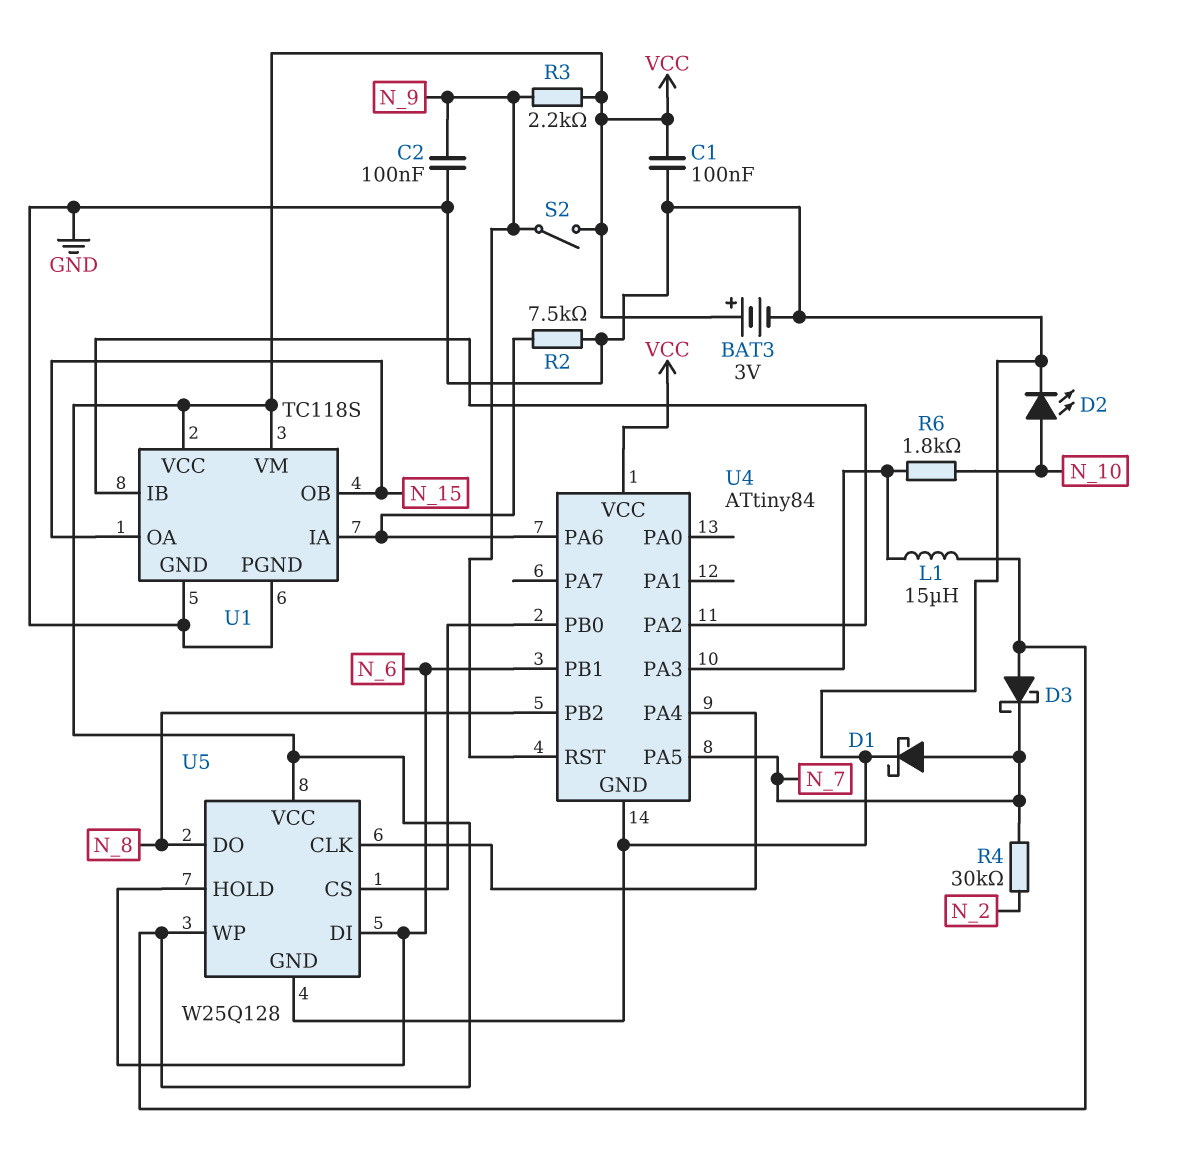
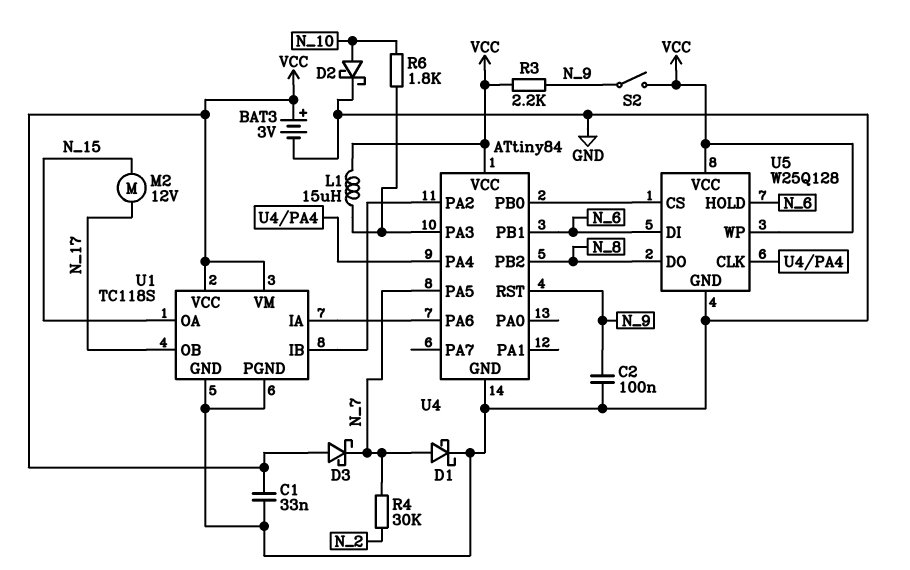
C1: 100nF (GND, VCC) -> 33nF (GND, VCC)
D2: LED (A N_10, K GND) -> schottky (A N_10, K GND)
M2: none -> motor 12V (N_15, N_17)
R2: 7.5k (GND, U1/IA) -> none
U1 pin OB: N_15 -> N_17

